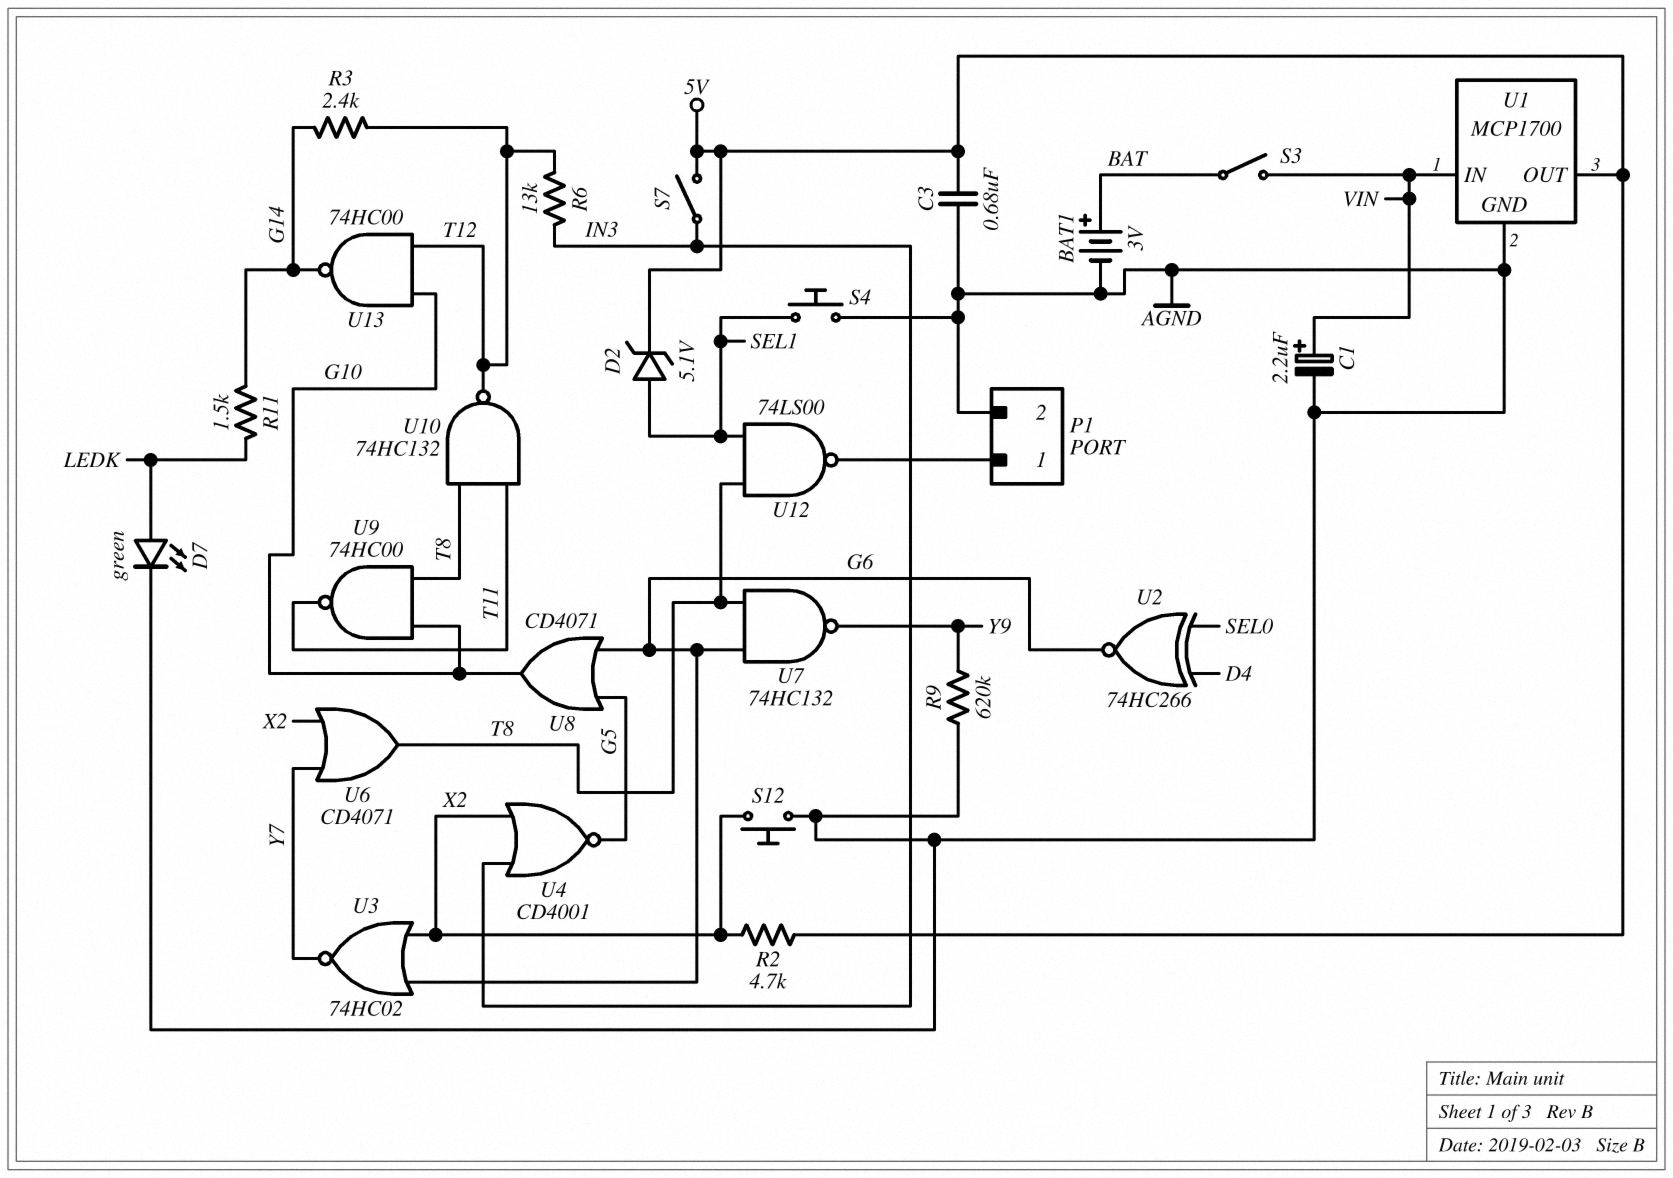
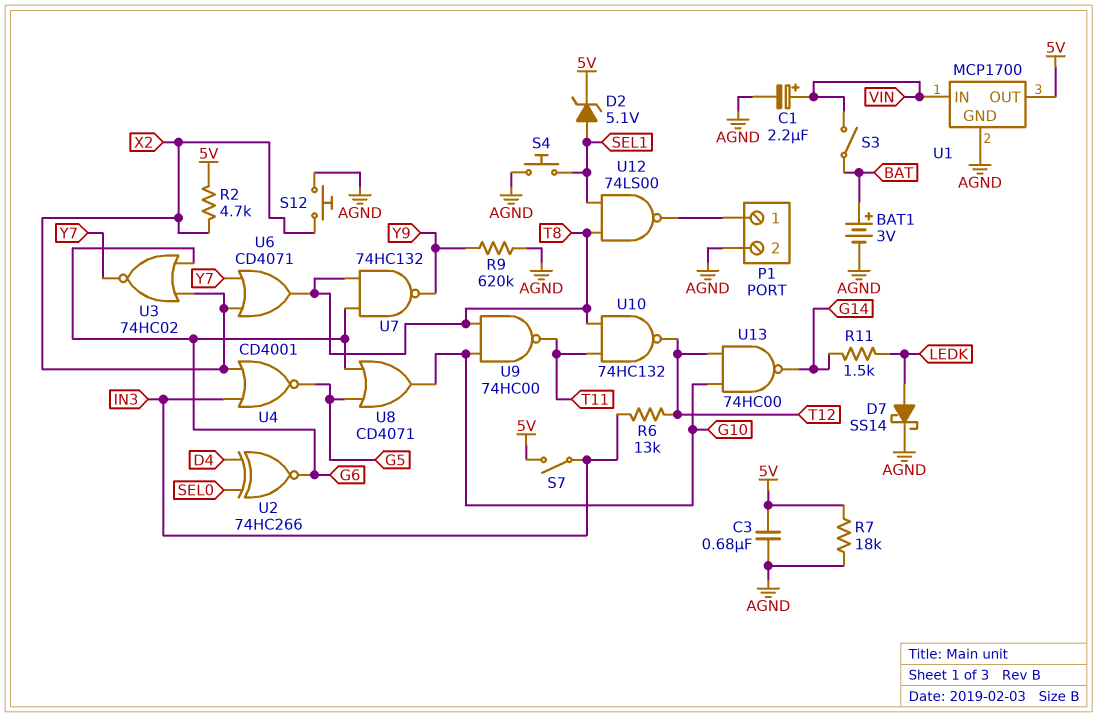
D7: LED green (A LEDK, K AGND) -> schottky SS14 (A LEDK, K AGND)
R3: 2.4k (G14, T12) -> none
R7: none -> 18k (5V, AGND)

